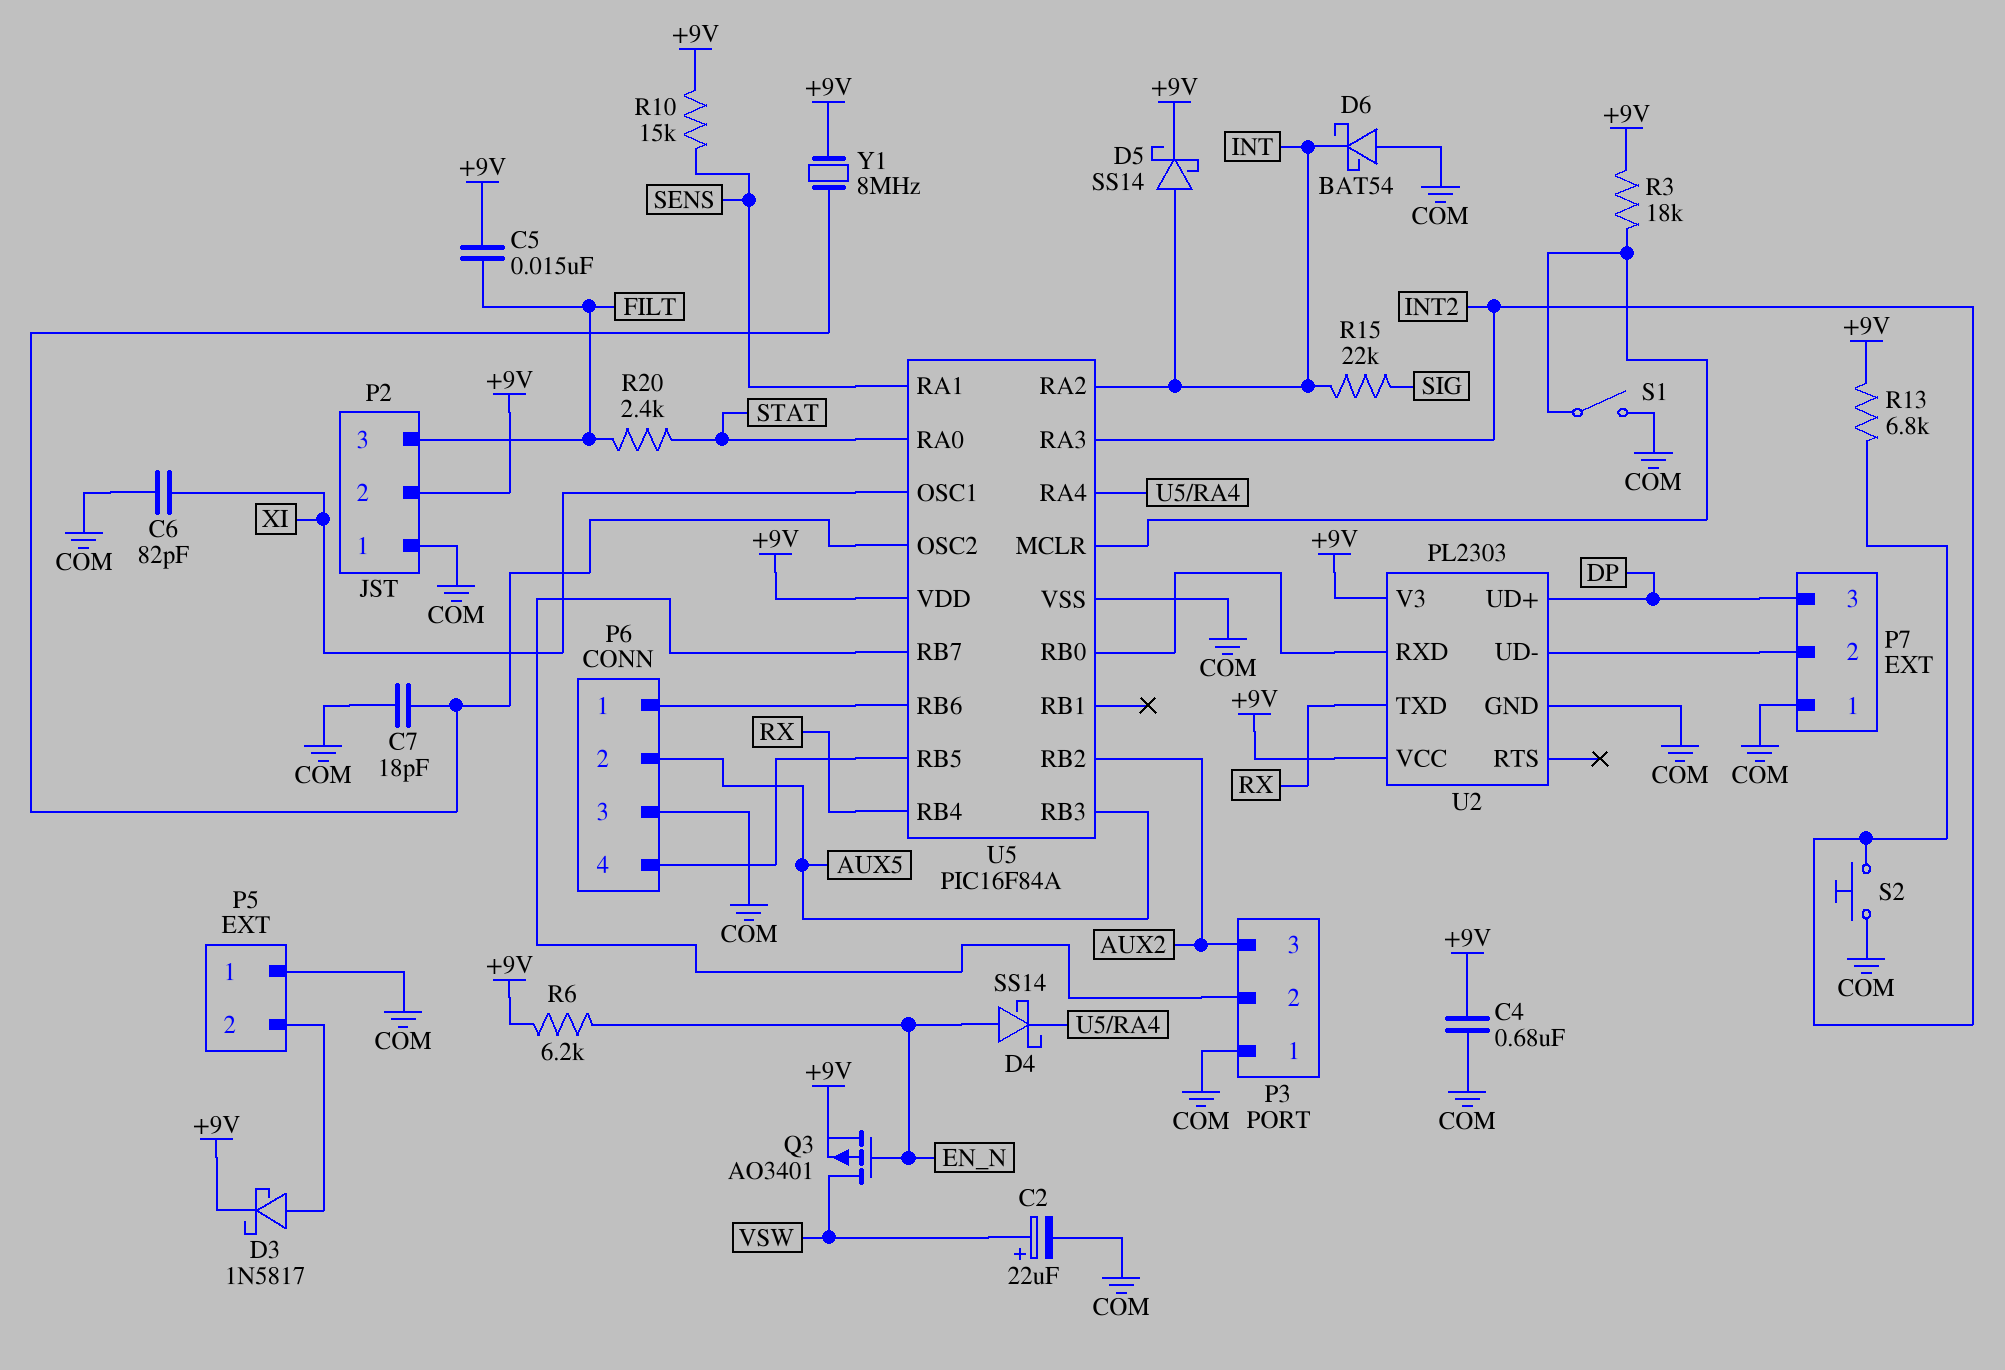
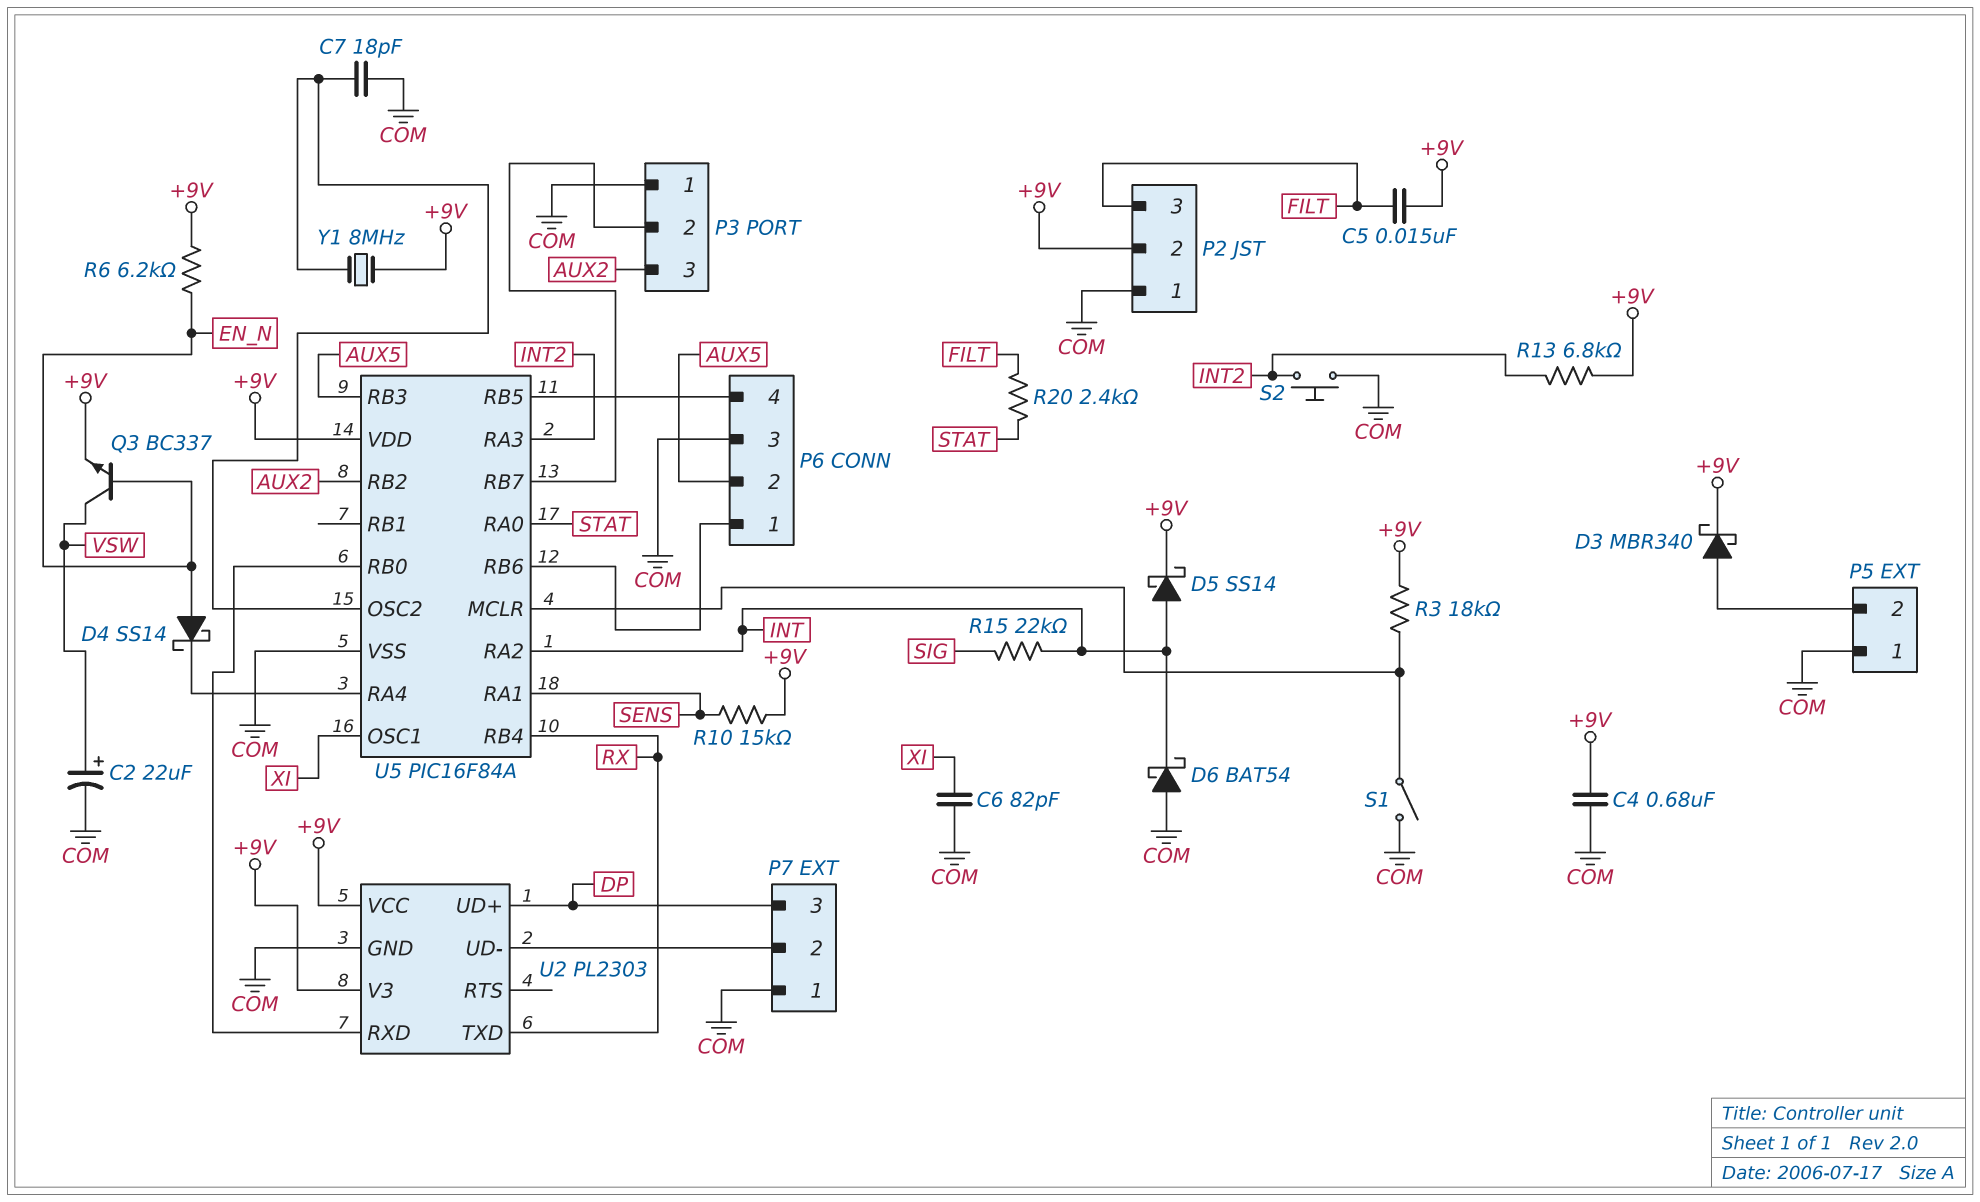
D3: schottky 1N5817 (A P5/2, K +9V) -> schottky MBR340 (A P5/2, K +9V)
Q3: PMOS AO3401 (G EN_N, D VSW, S +9V) -> NPN BC337 (B EN_N, C VSW, E +9V)

